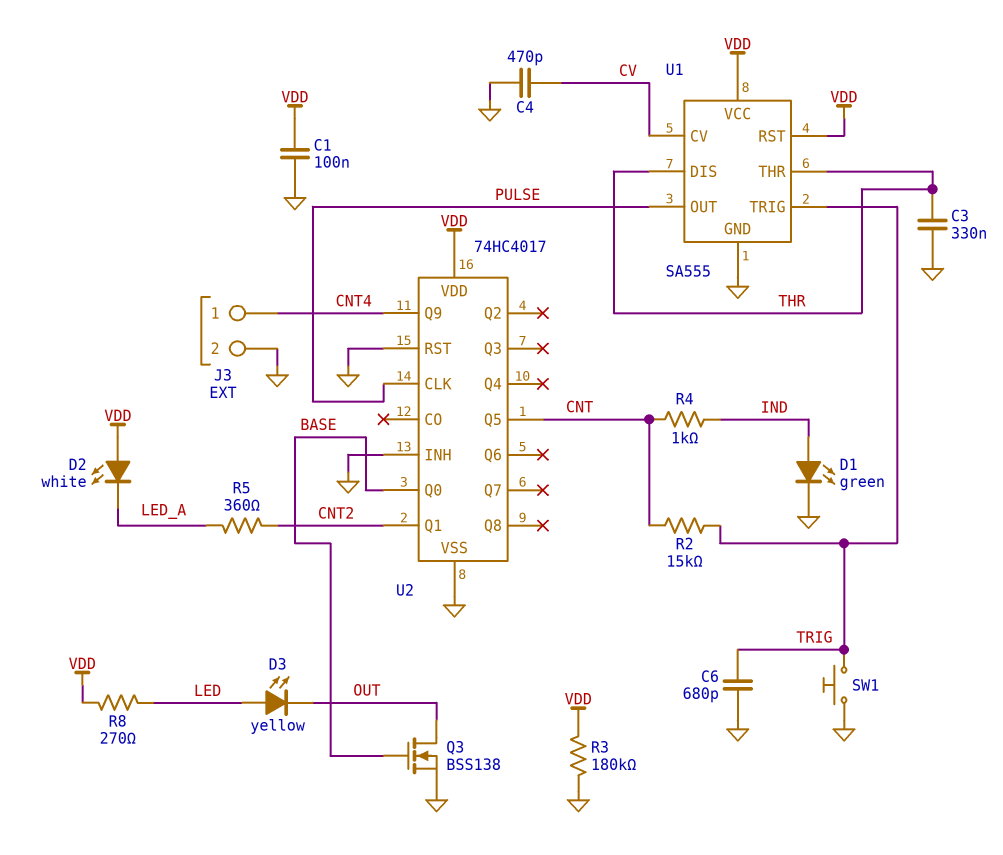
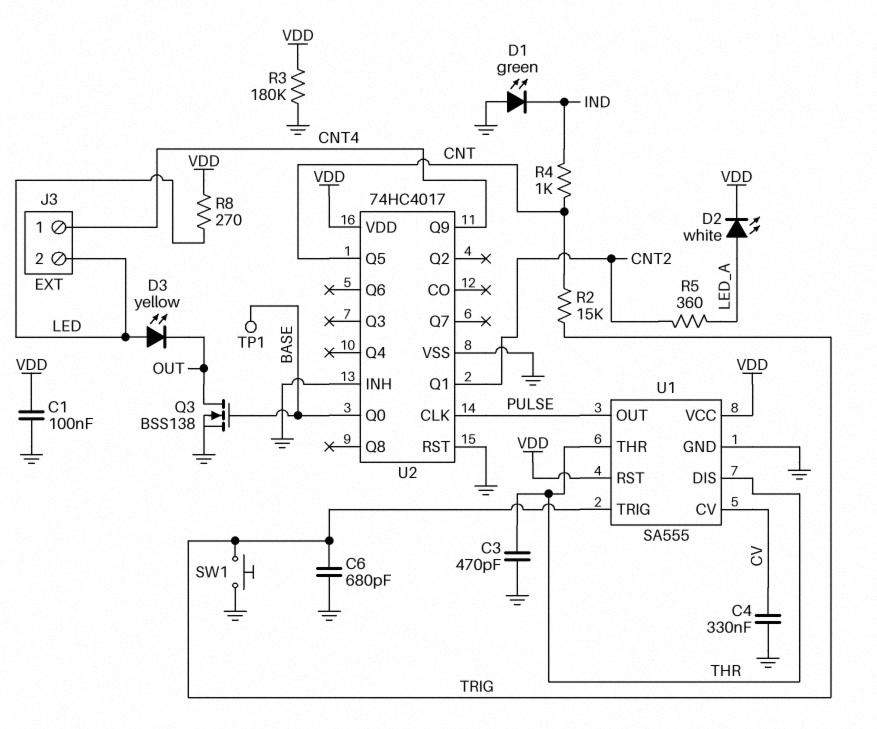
C3: 330nF (GND, THR) -> 470pF (GND, THR)
C4: 470pF (CV, GND) -> 330nF (CV, GND)
D1: LED green (A IND, K GND) -> LED green (A GND, K IND)
D2: LED white (A VDD, K LED_A) -> LED white (A LED_A, K VDD)
J3 pin 2: GND -> LED
TP1: none -> test point (BASE)

